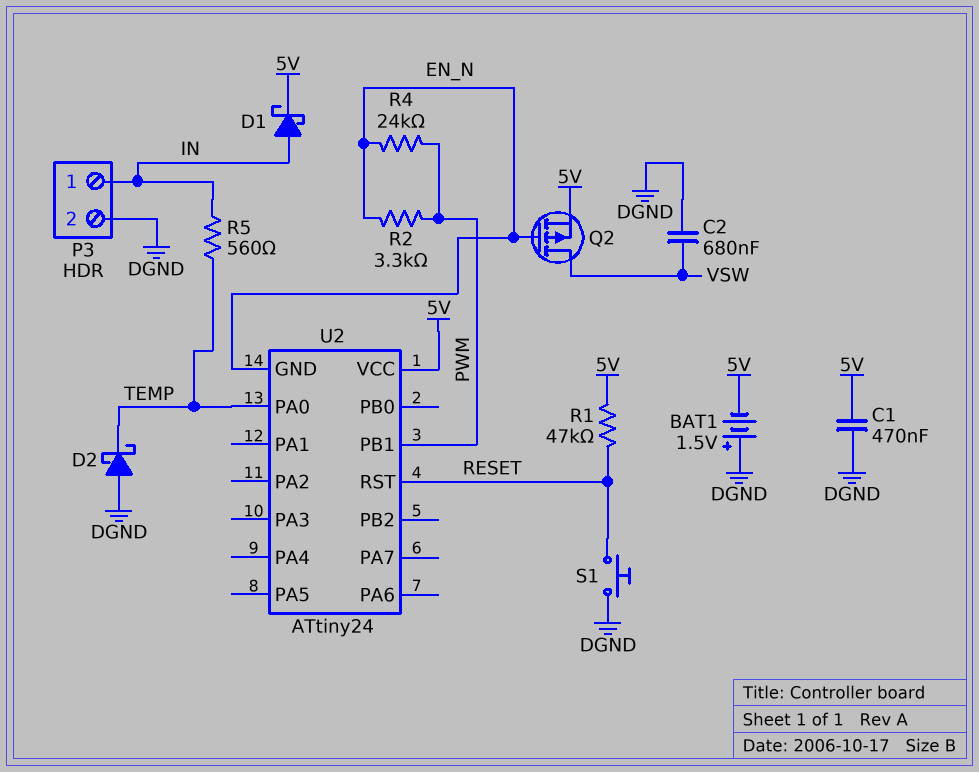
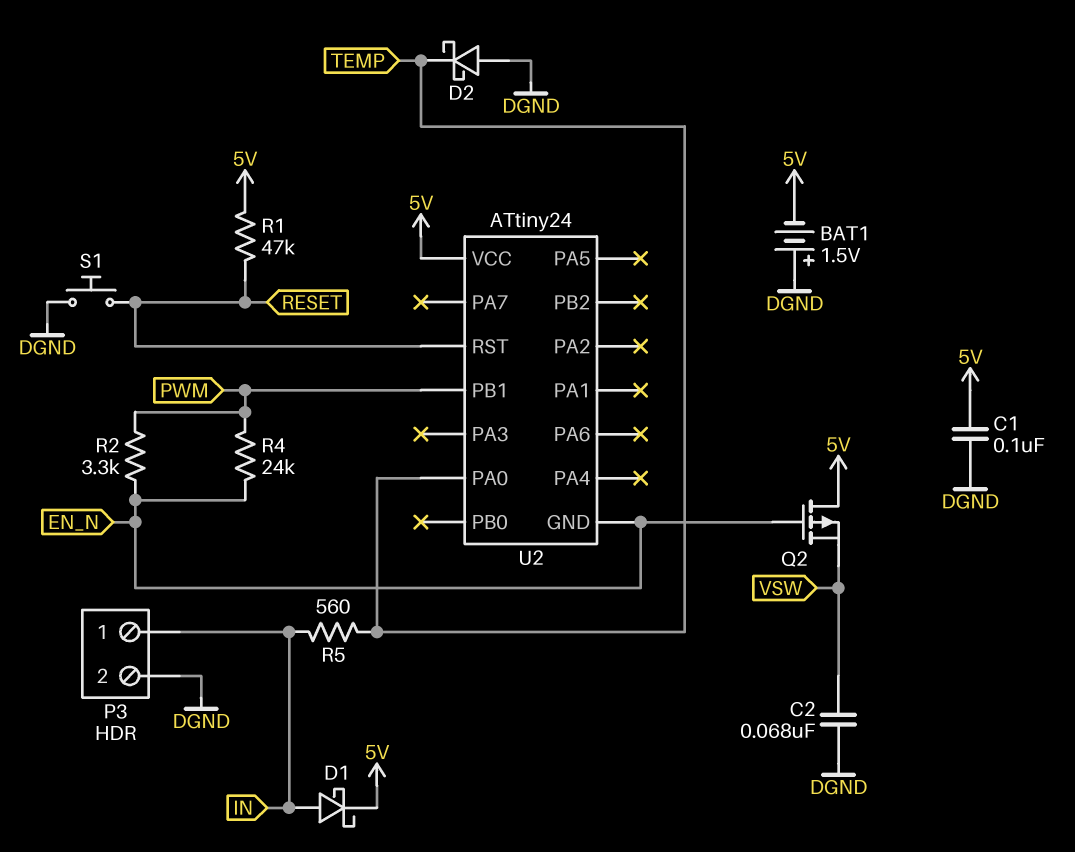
C1: 470nF (5V, DGND) -> 100nF (5V, DGND)
C2: 680nF (DGND, VSW) -> 68nF (DGND, VSW)
Q2: PMOS (G EN_N, D VSW, S 5V) -> PMOS (G EN_N, D 5V, S VSW)

